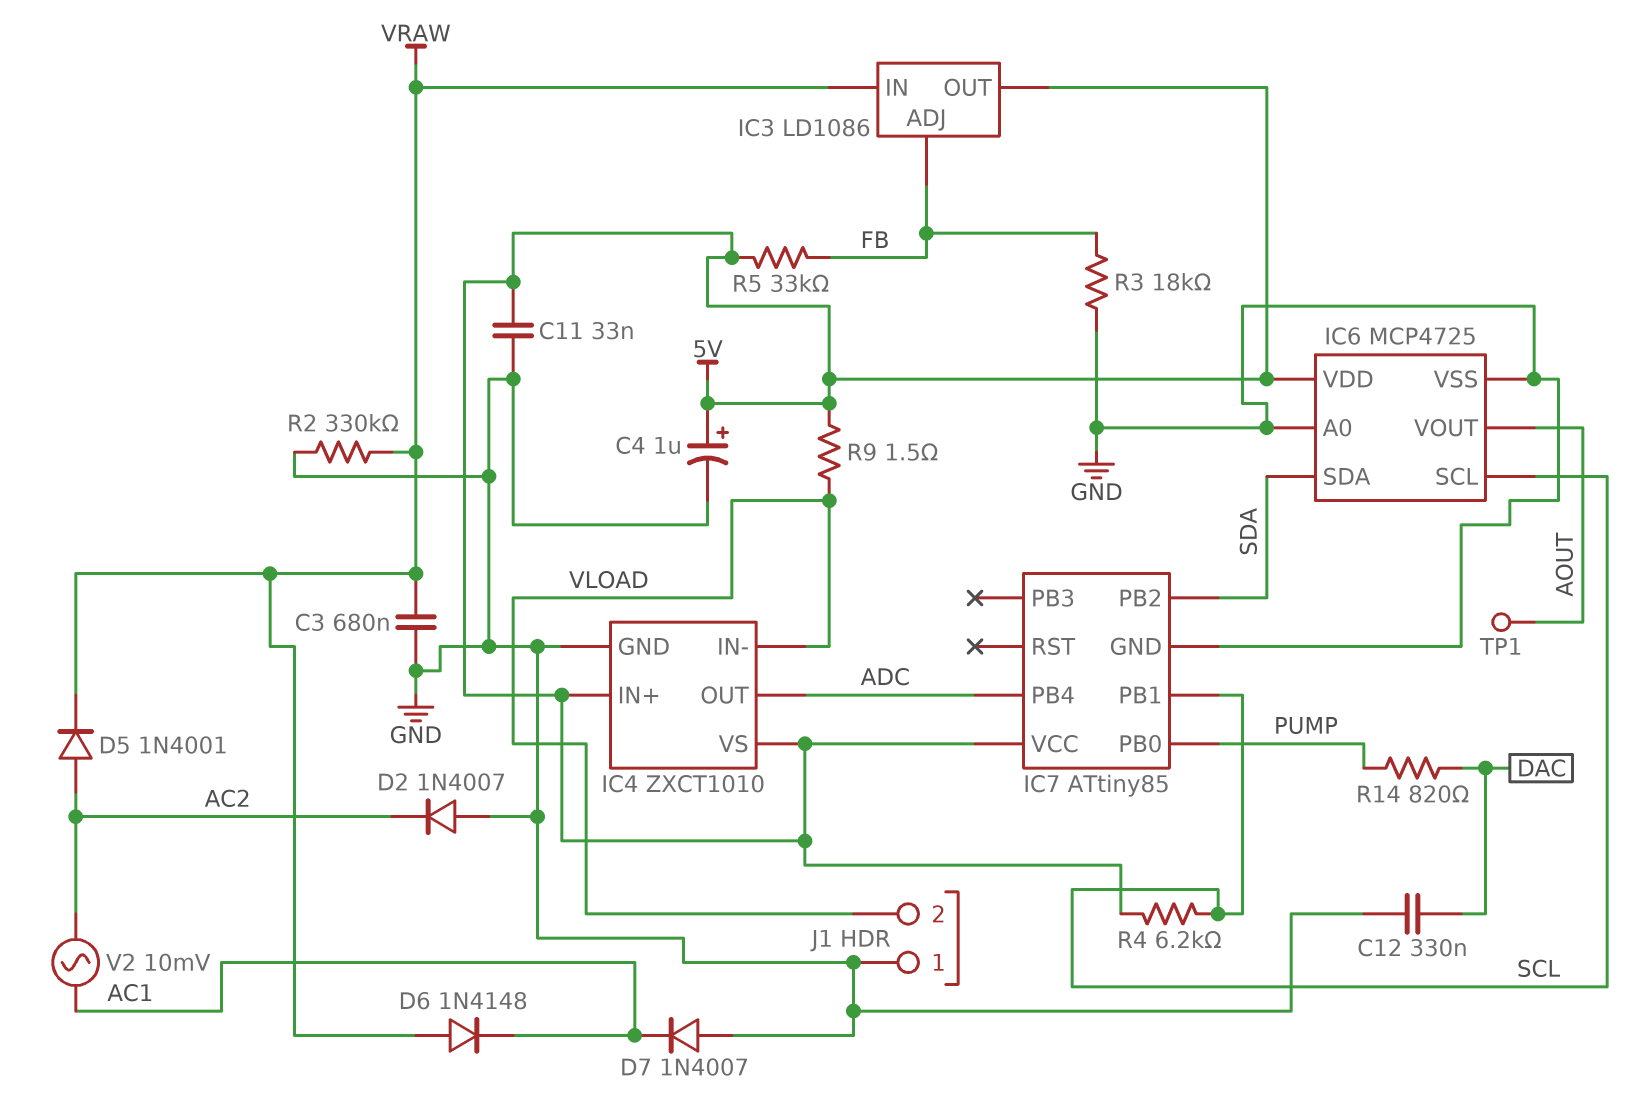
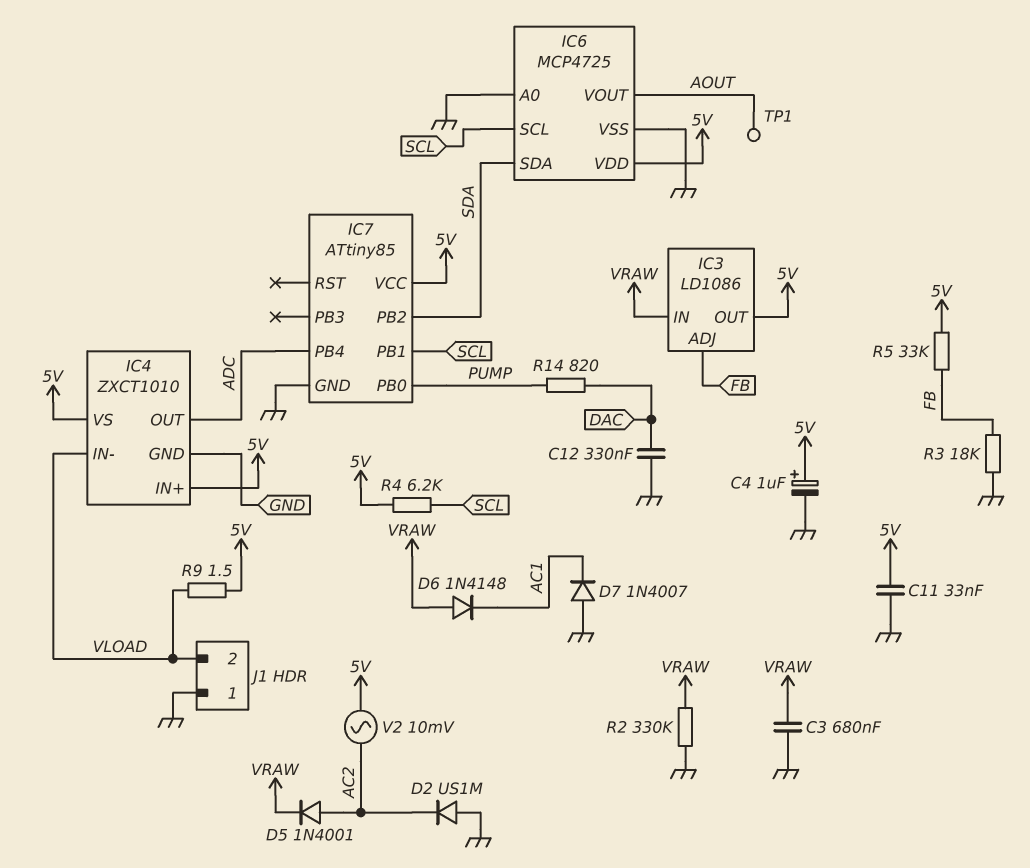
D2: diode 1N4007 (A GND, K AC2) -> diode US1M (A GND, K AC2)
V2: AC 10mV (AC1, AC2) -> AC 10mV (5V, AC2)

